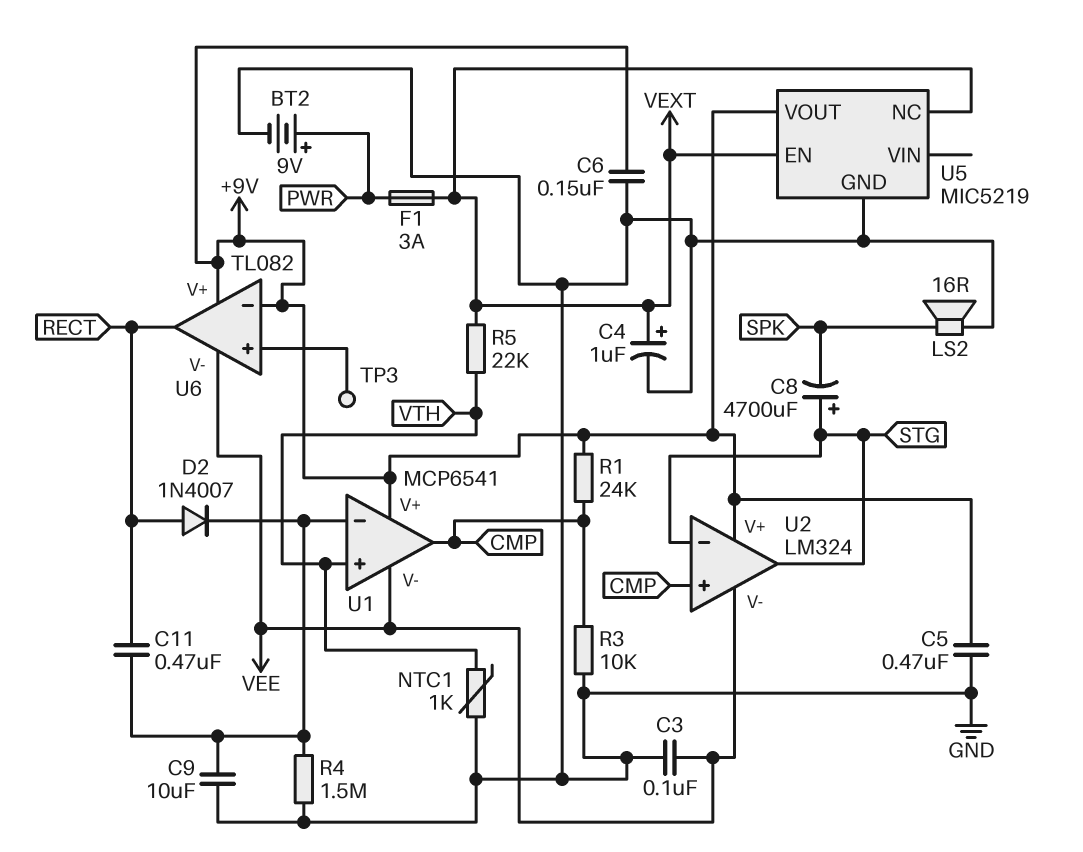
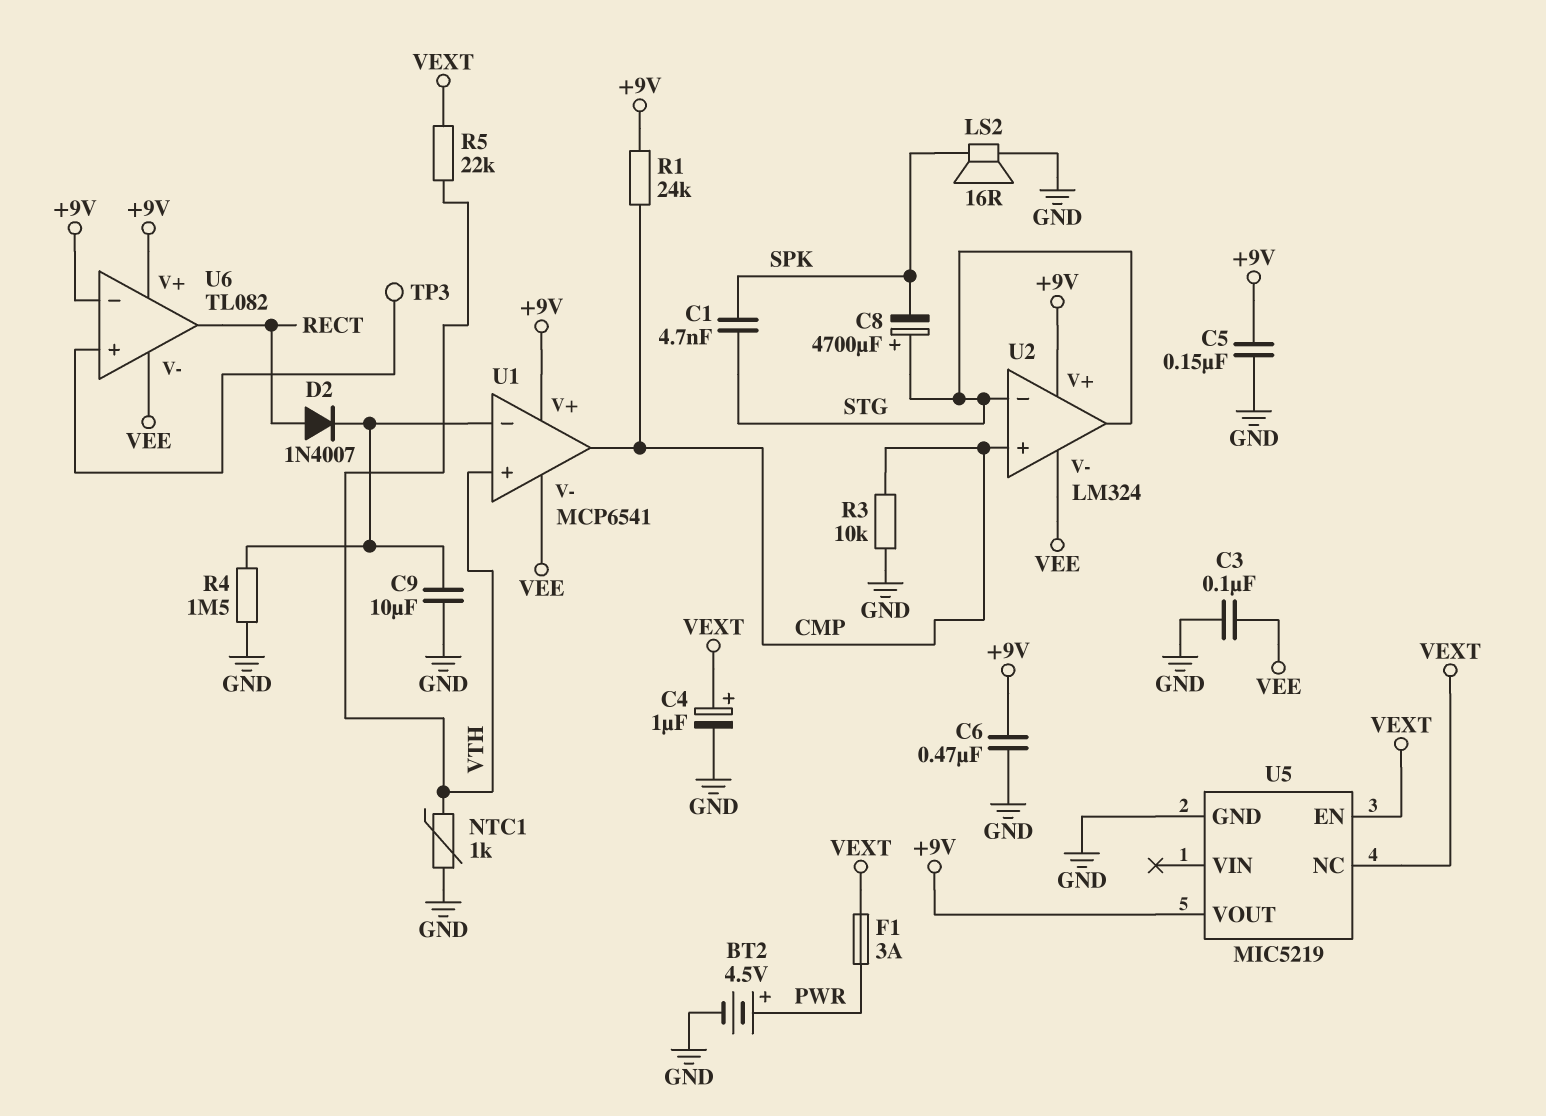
BT2: 9V (plus PWR, minus GND) -> 4.5V (plus PWR, minus GND)
C1: none -> 4.7nF (SPK, STG)
C5: 470nF (+9V, GND) -> 150nF (+9V, GND)
C6: 150nF (+9V, GND) -> 470nF (+9V, GND)
C11: 470nF (RECT, U1/in-) -> none

